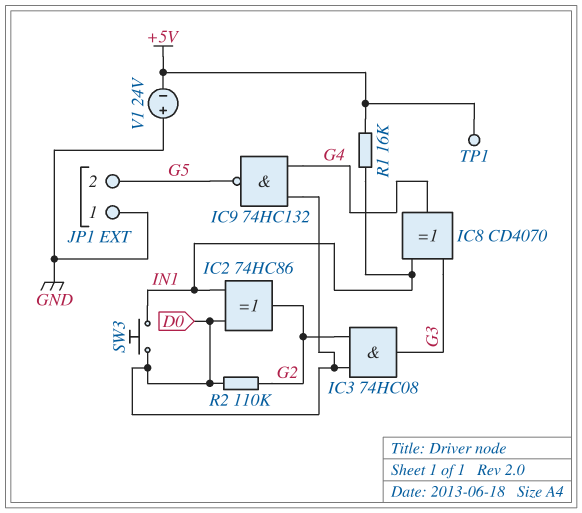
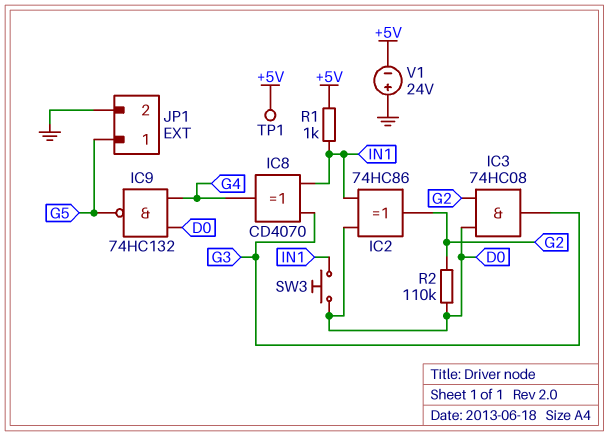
JP1 pin 1: GND -> G5
JP1 pin 2: G5 -> GND
R1: 16k (+5V, IN1) -> 1k (+5V, IN1)

